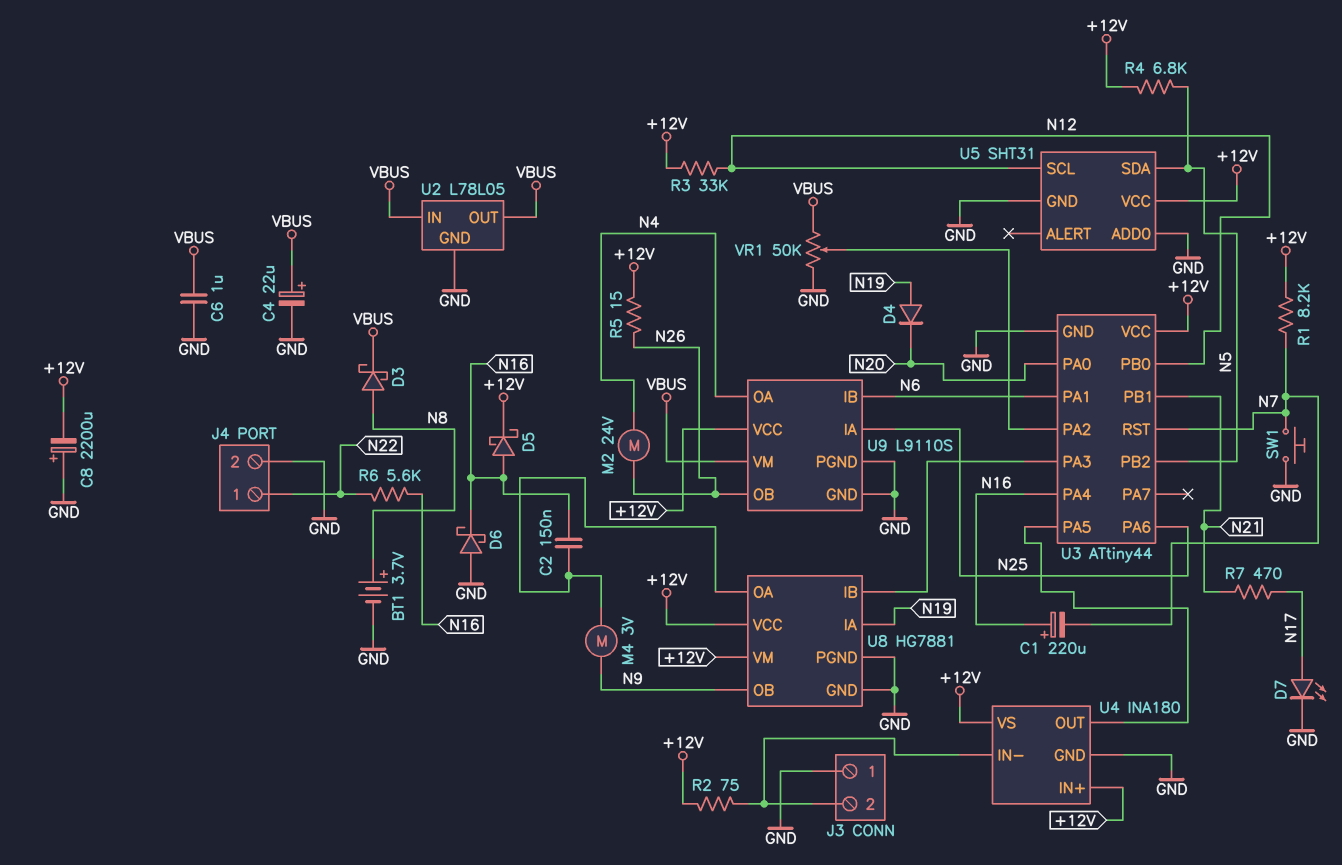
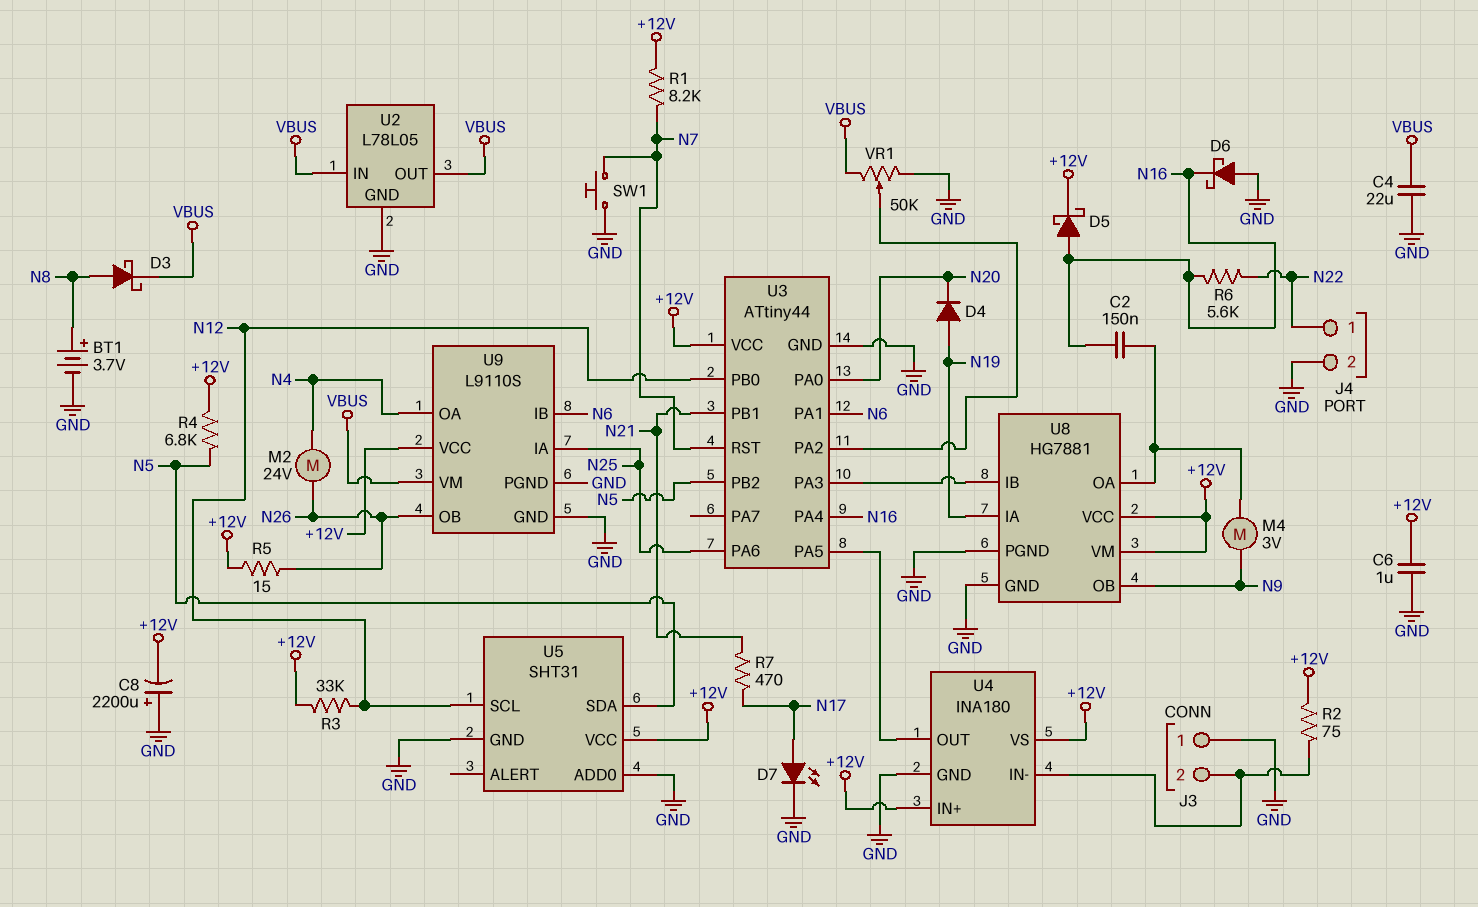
C1: 220uF (plus N16, minus N7) -> none
C4: 22uF (plus VBUS, minus GND) -> 22uF (GND, VBUS)
C6: 1uF (GND, VBUS) -> 1uF (+12V, GND)

